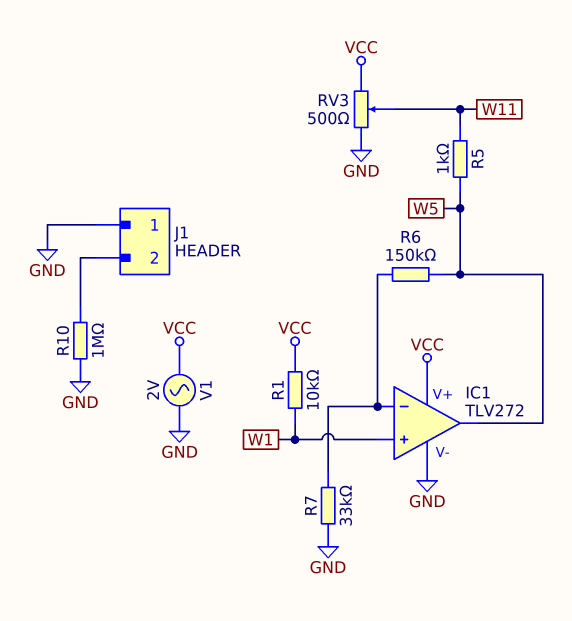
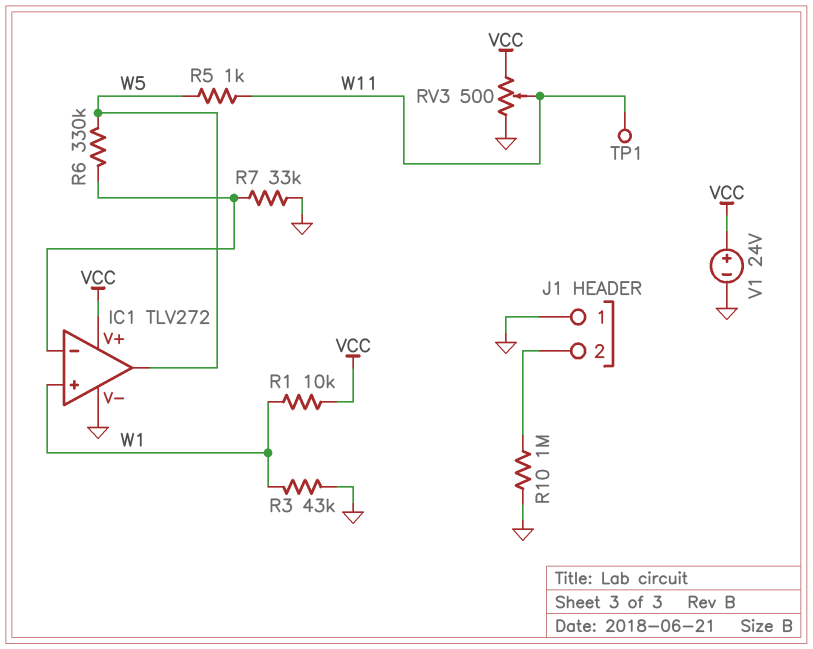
R3: none -> 43k (GND, W1)
R6: 150k (IC1/in-, W5) -> 330k (IC1/in-, W5)
TP1: none -> test point (W11)
V1: AC 2V (GND, VCC) -> 24V (plus VCC, minus GND)

